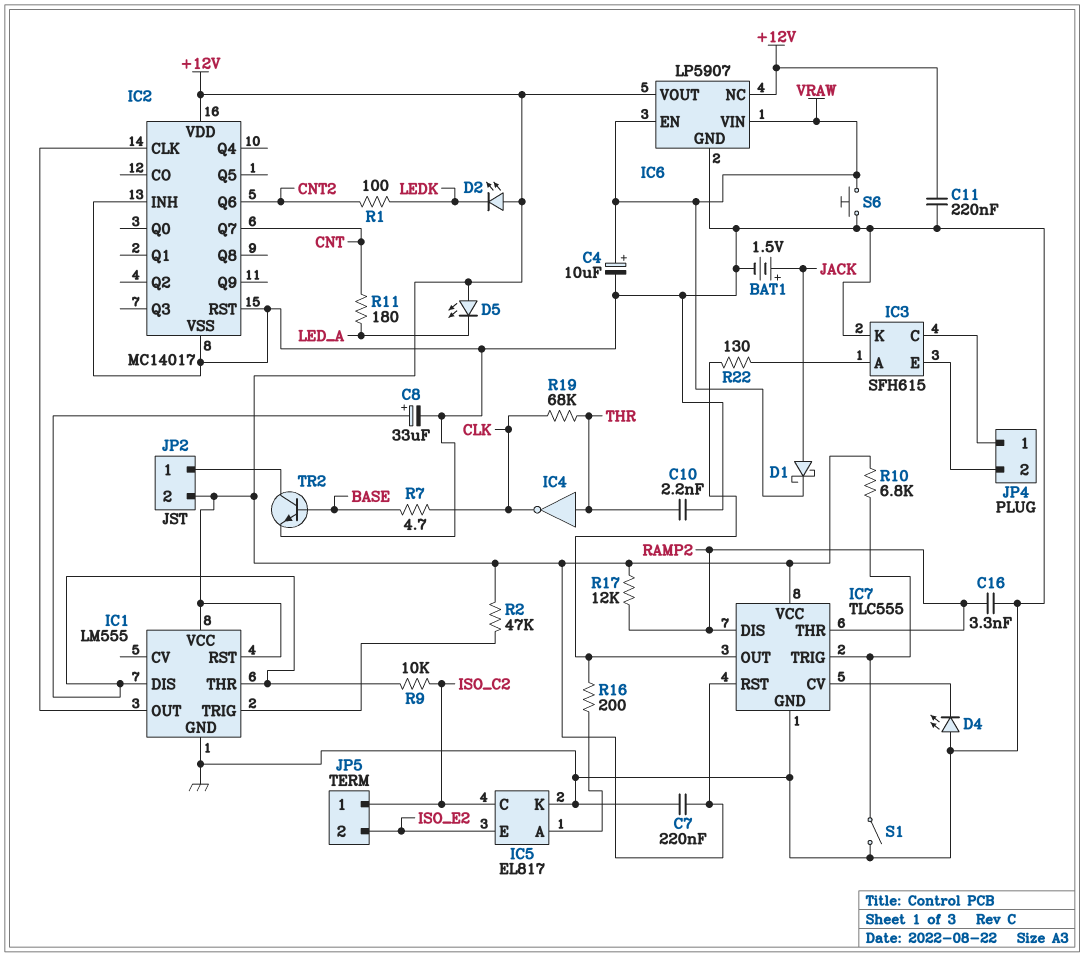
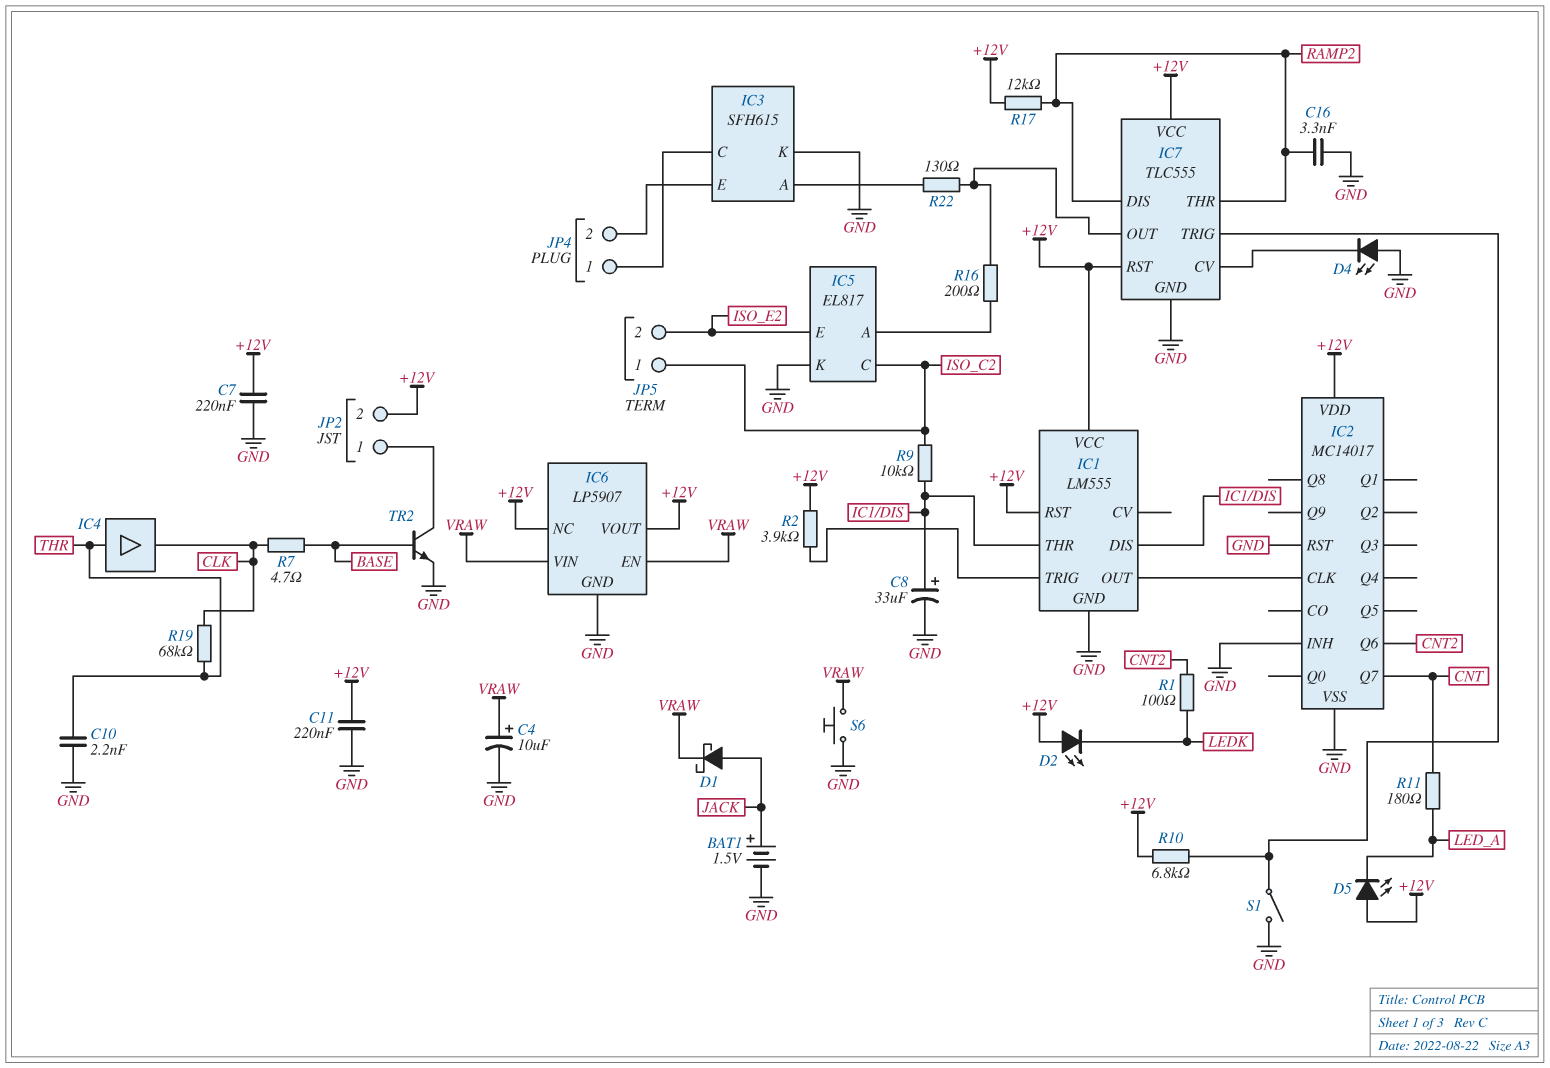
IC4: NOT (in THR, out CLK) -> buffer (in THR, out CLK)
R2: 47k (+12V, IC1/TRIG) -> 3.9k (+12V, IC1/TRIG)

